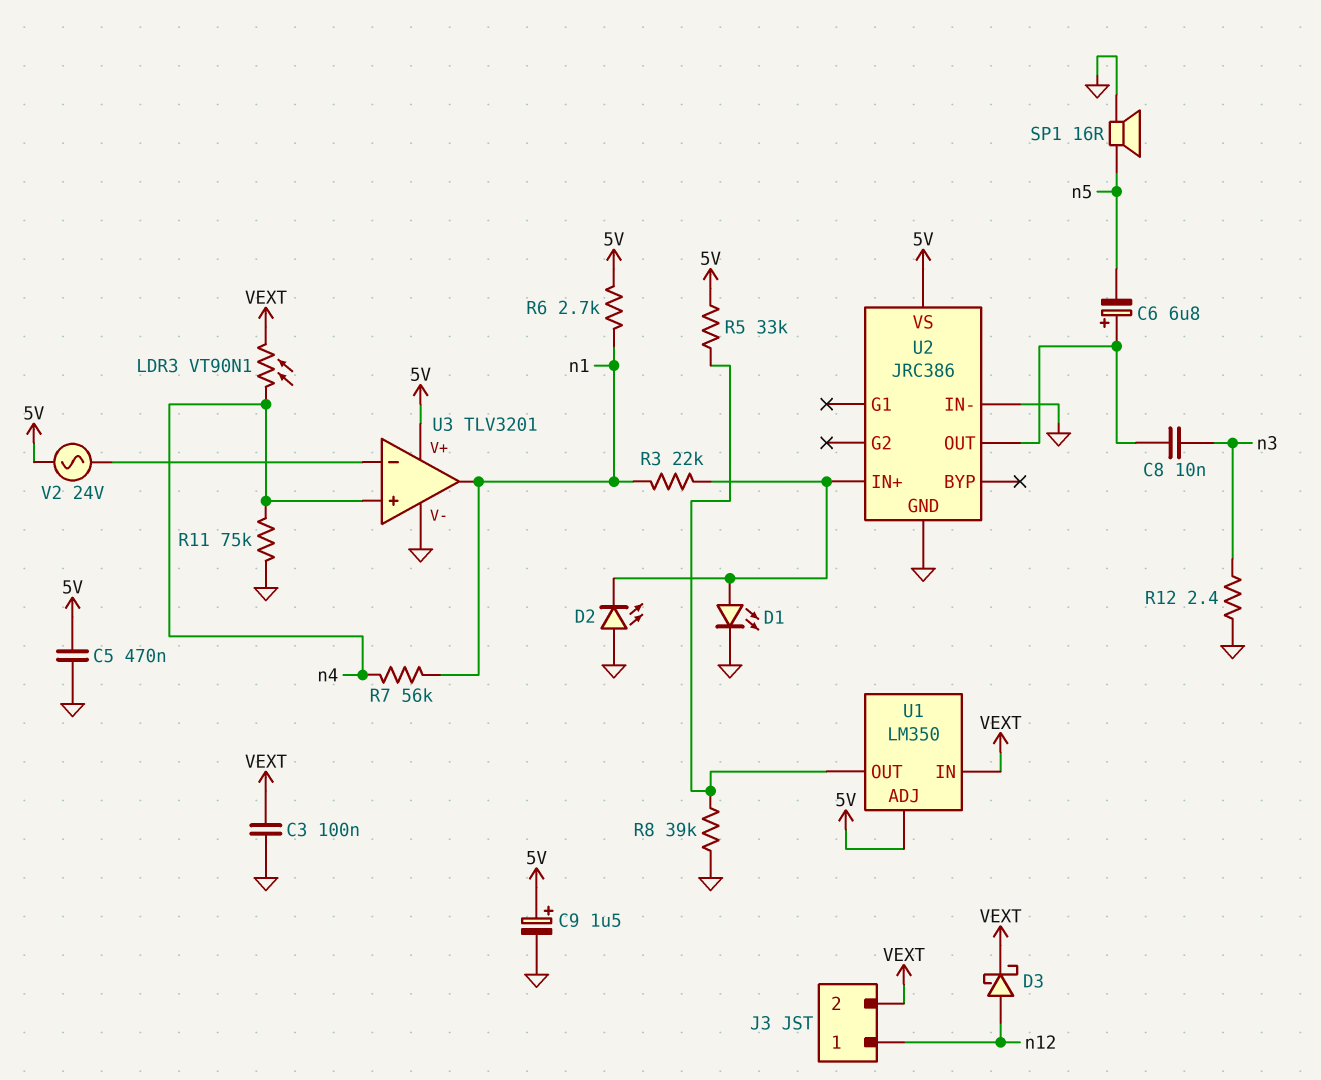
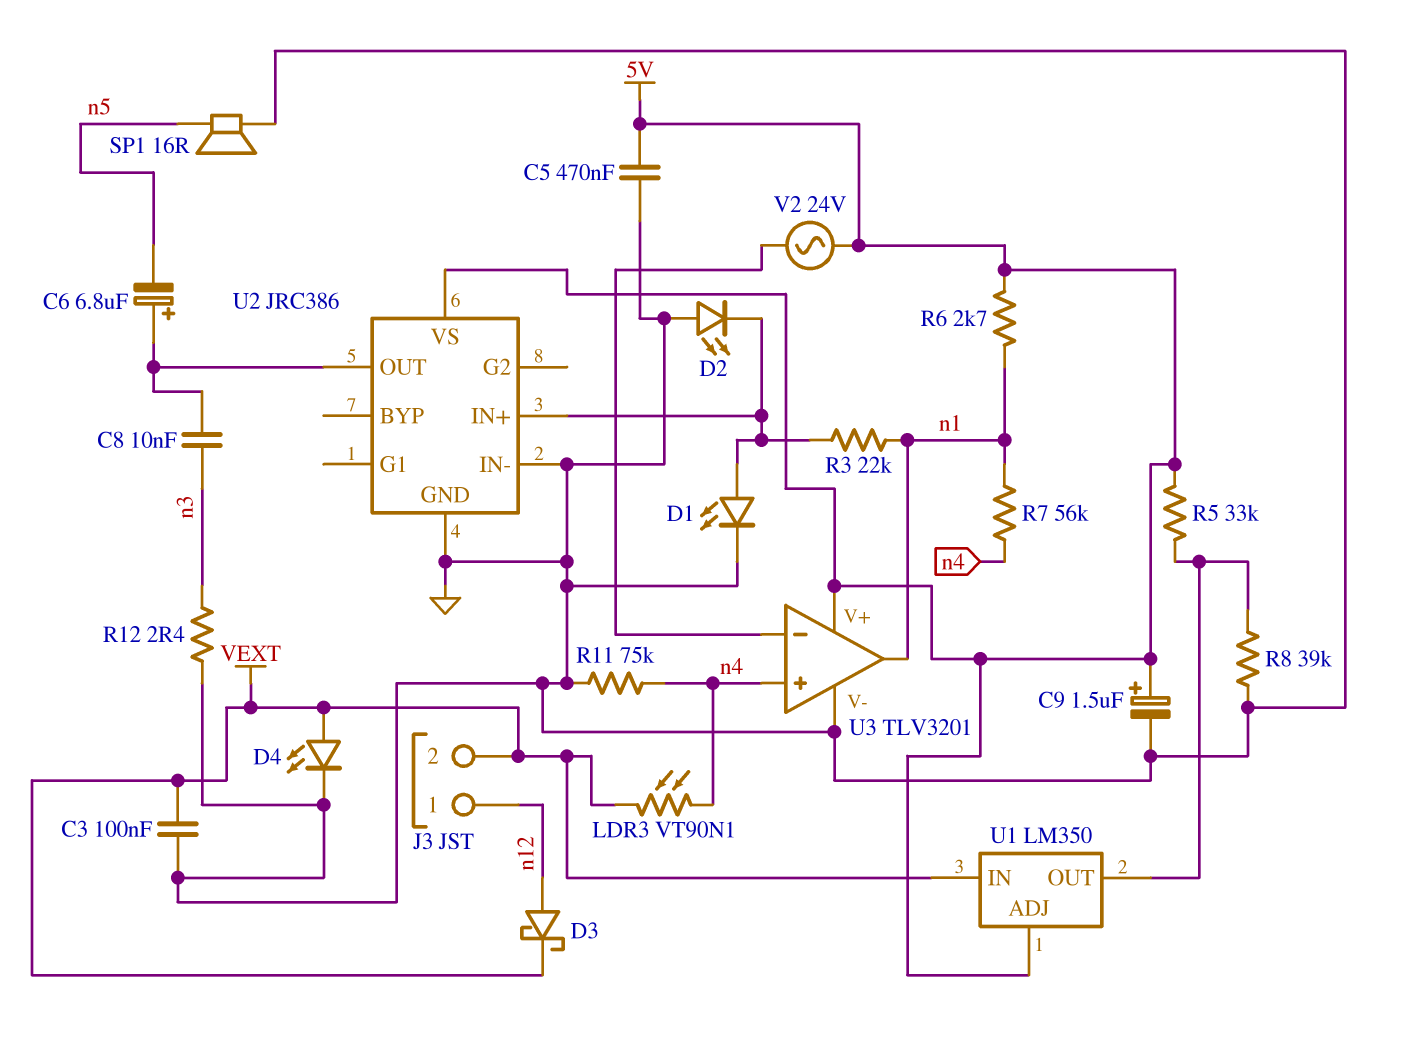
D4: none -> LED (A VEXT, K GND)

